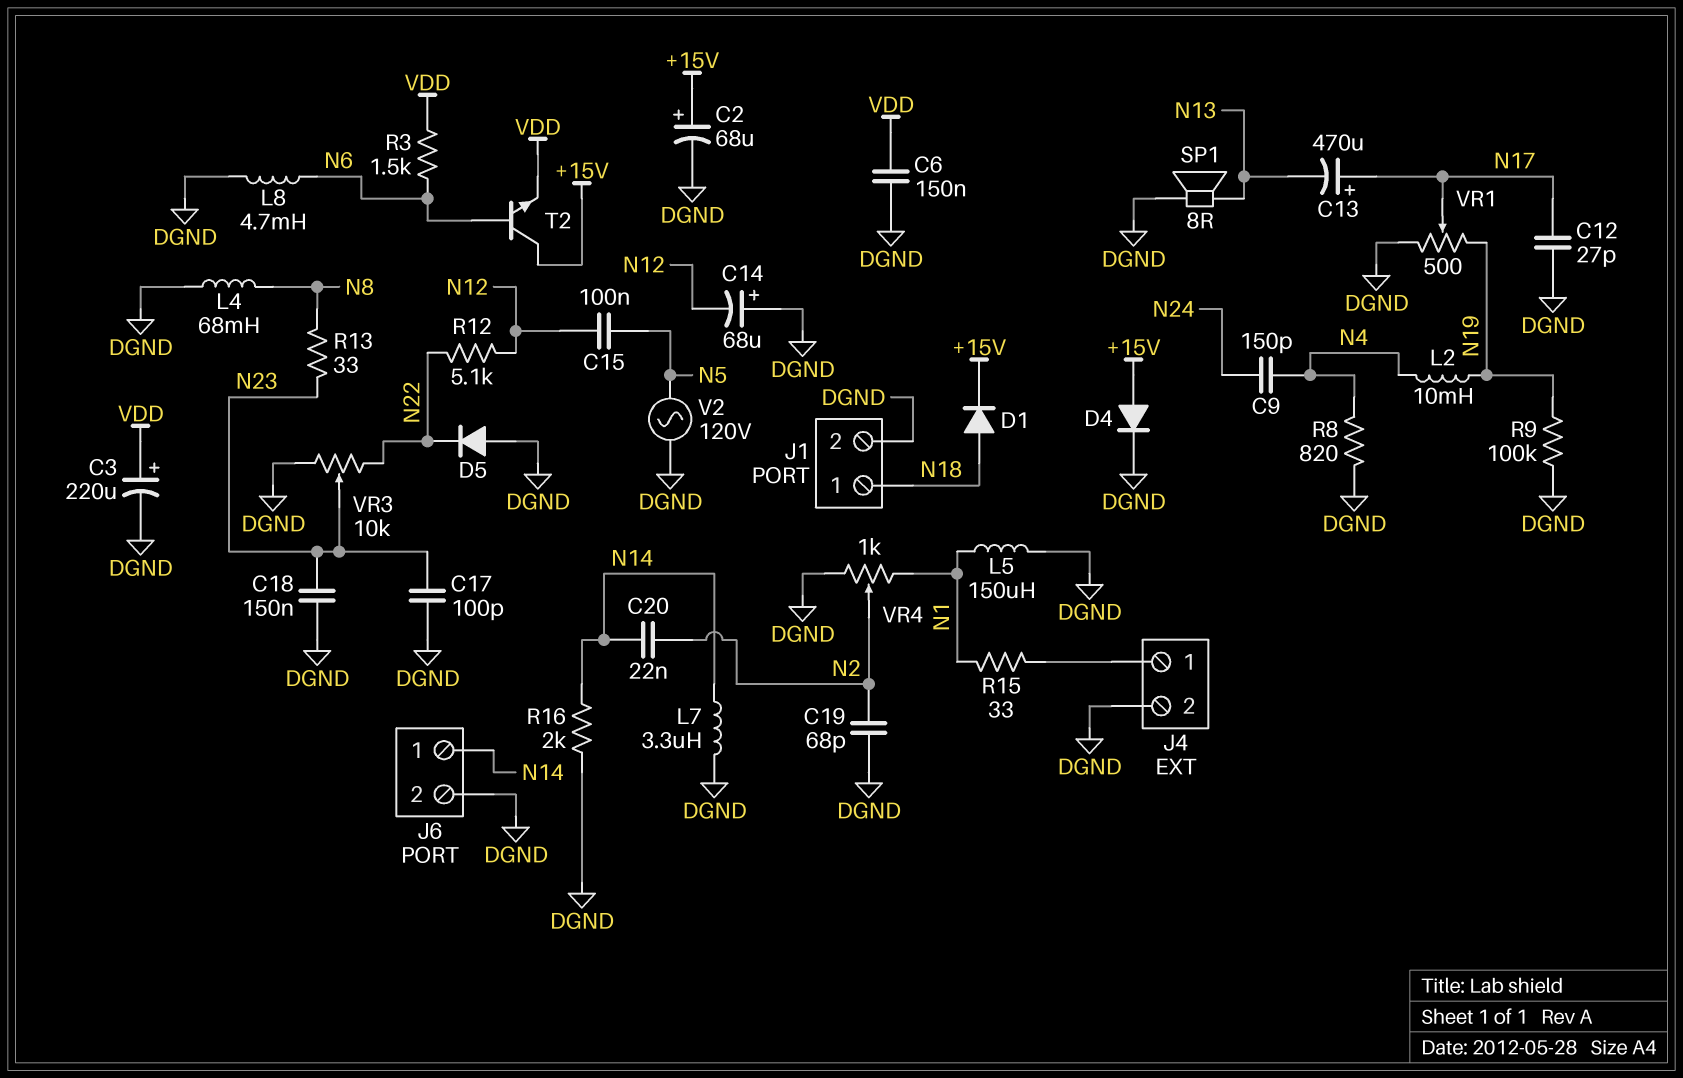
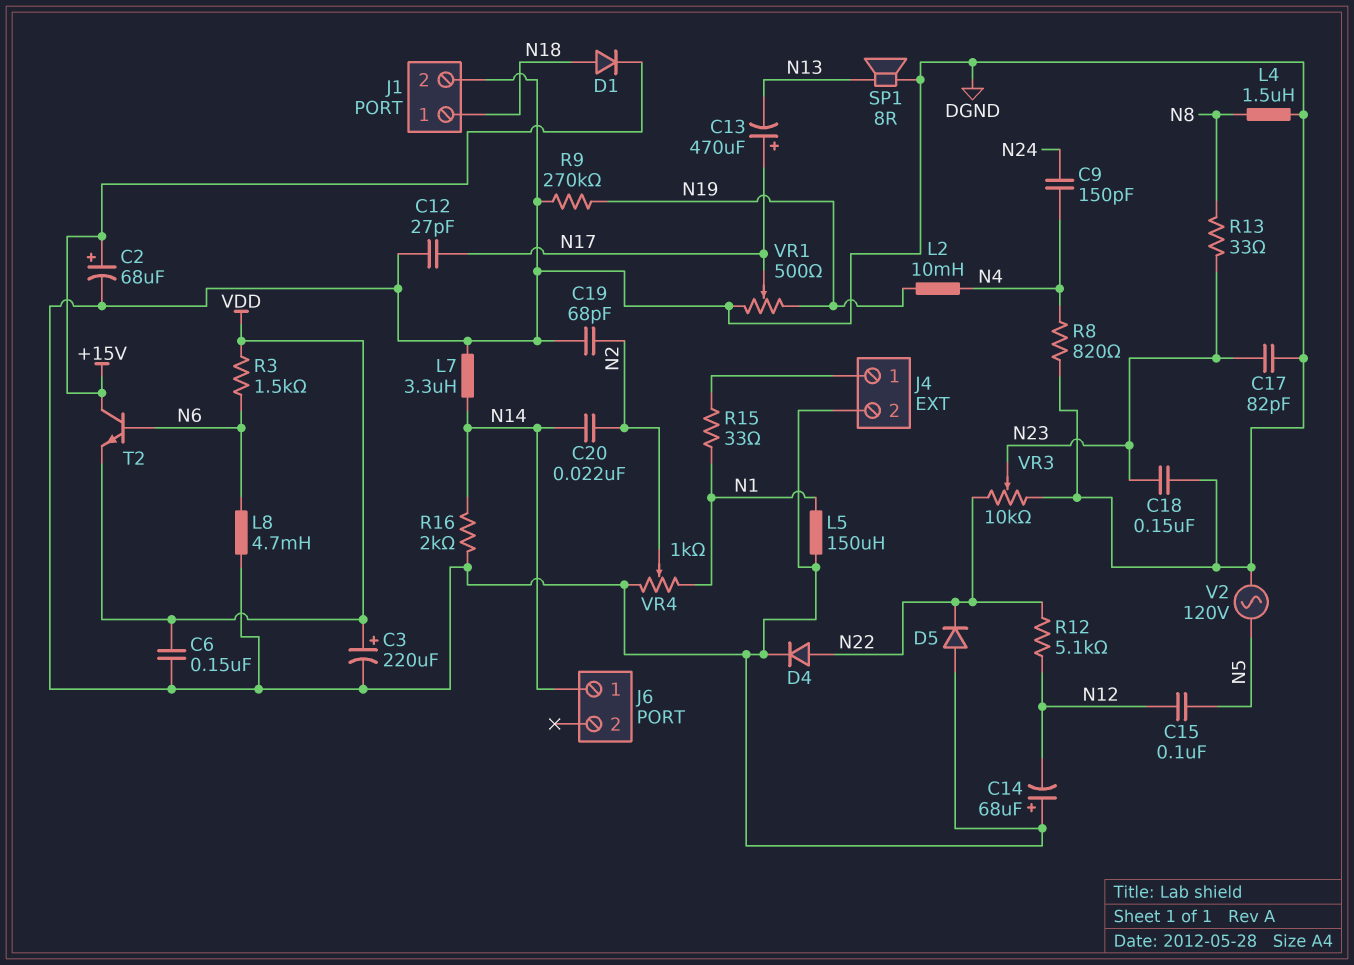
C17: 100pF (DGND, N23) -> 82pF (DGND, N23)
D4: diode (A +15V, K DGND) -> diode (A N22, K DGND)
J6 pin 2: DGND -> none
L4: 68mH (DGND, N8) -> 1.5uH (DGND, N8)
R9: 100k (DGND, N19) -> 270k (DGND, N19)

